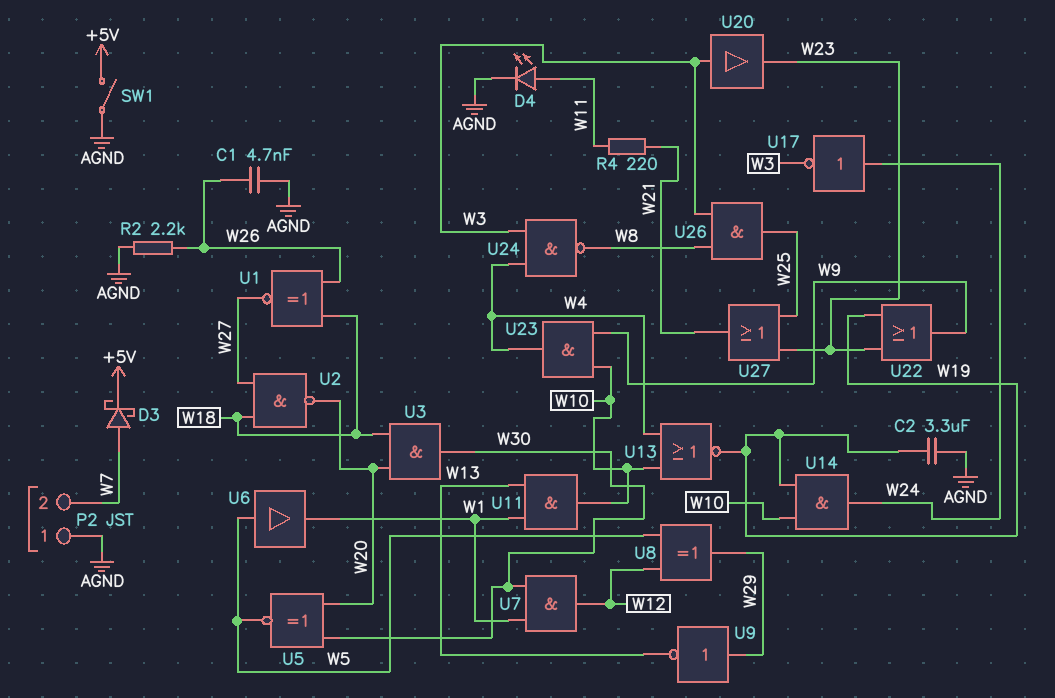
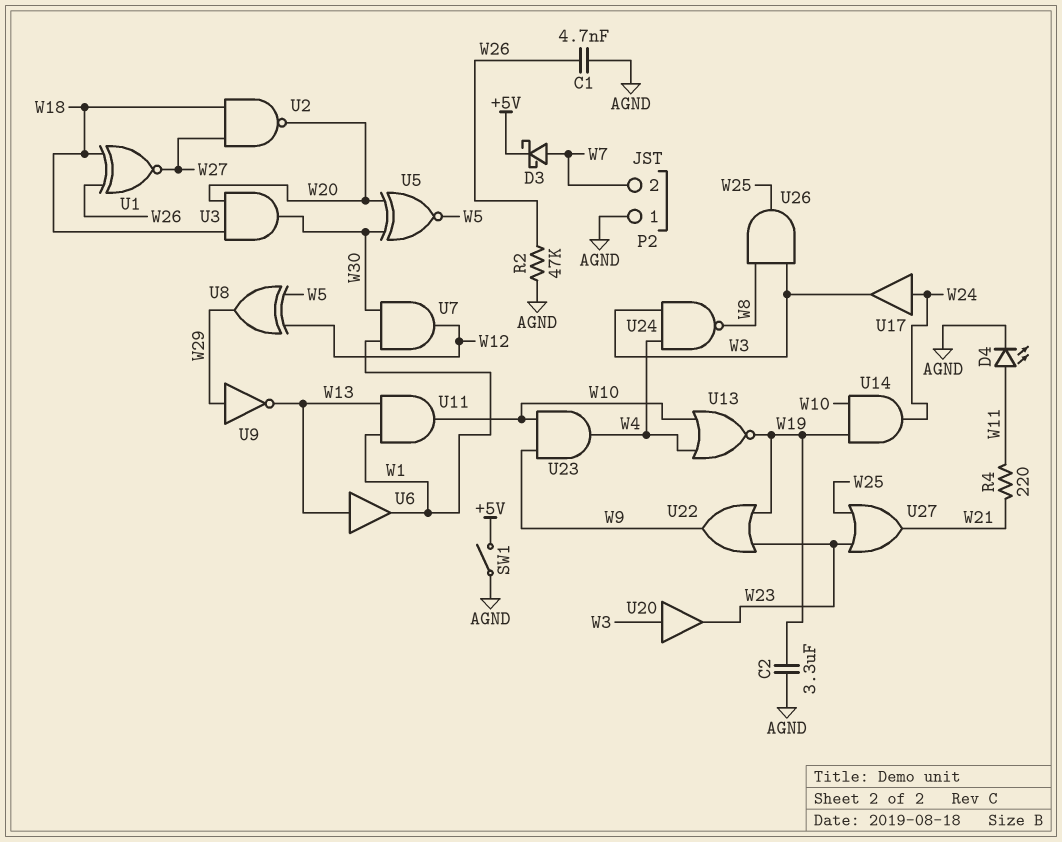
R2: 2.2k (AGND, W26) -> 47k (AGND, W26)
U6: buffer (in W5, out W1) -> buffer (in W13, out W1)
U17: NOT (in W24, out W3) -> buffer (in W24, out W3)

